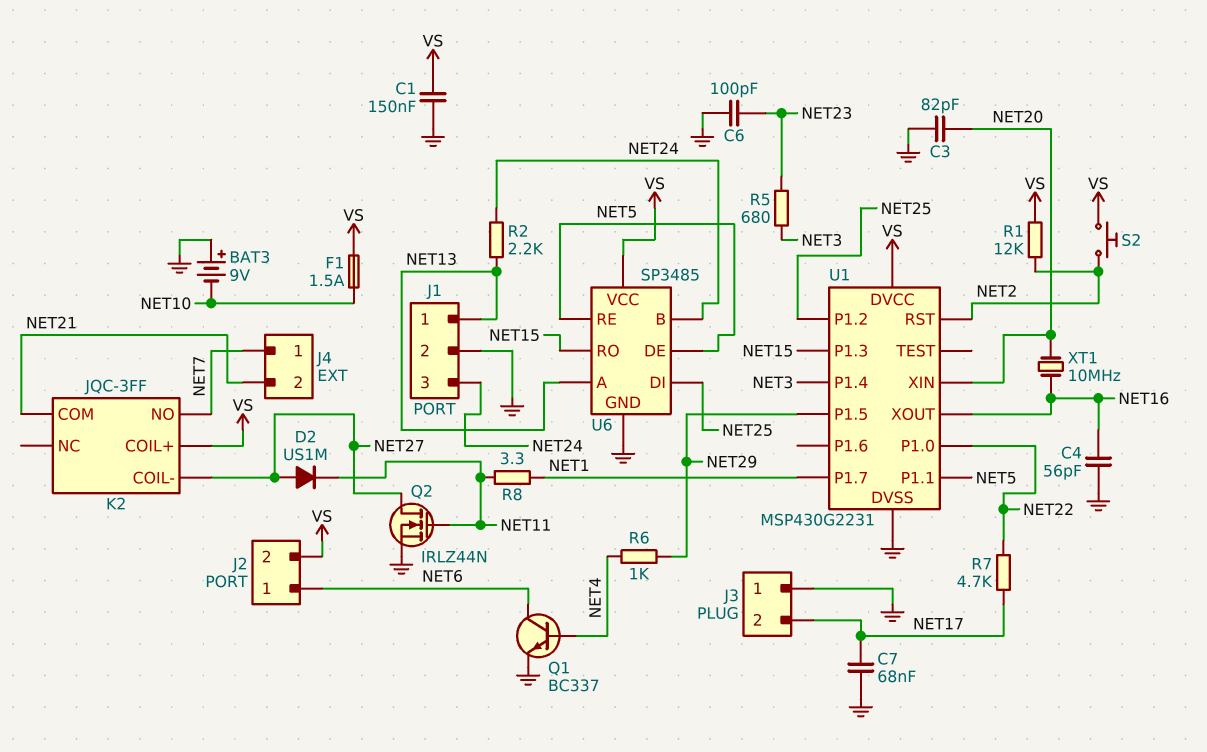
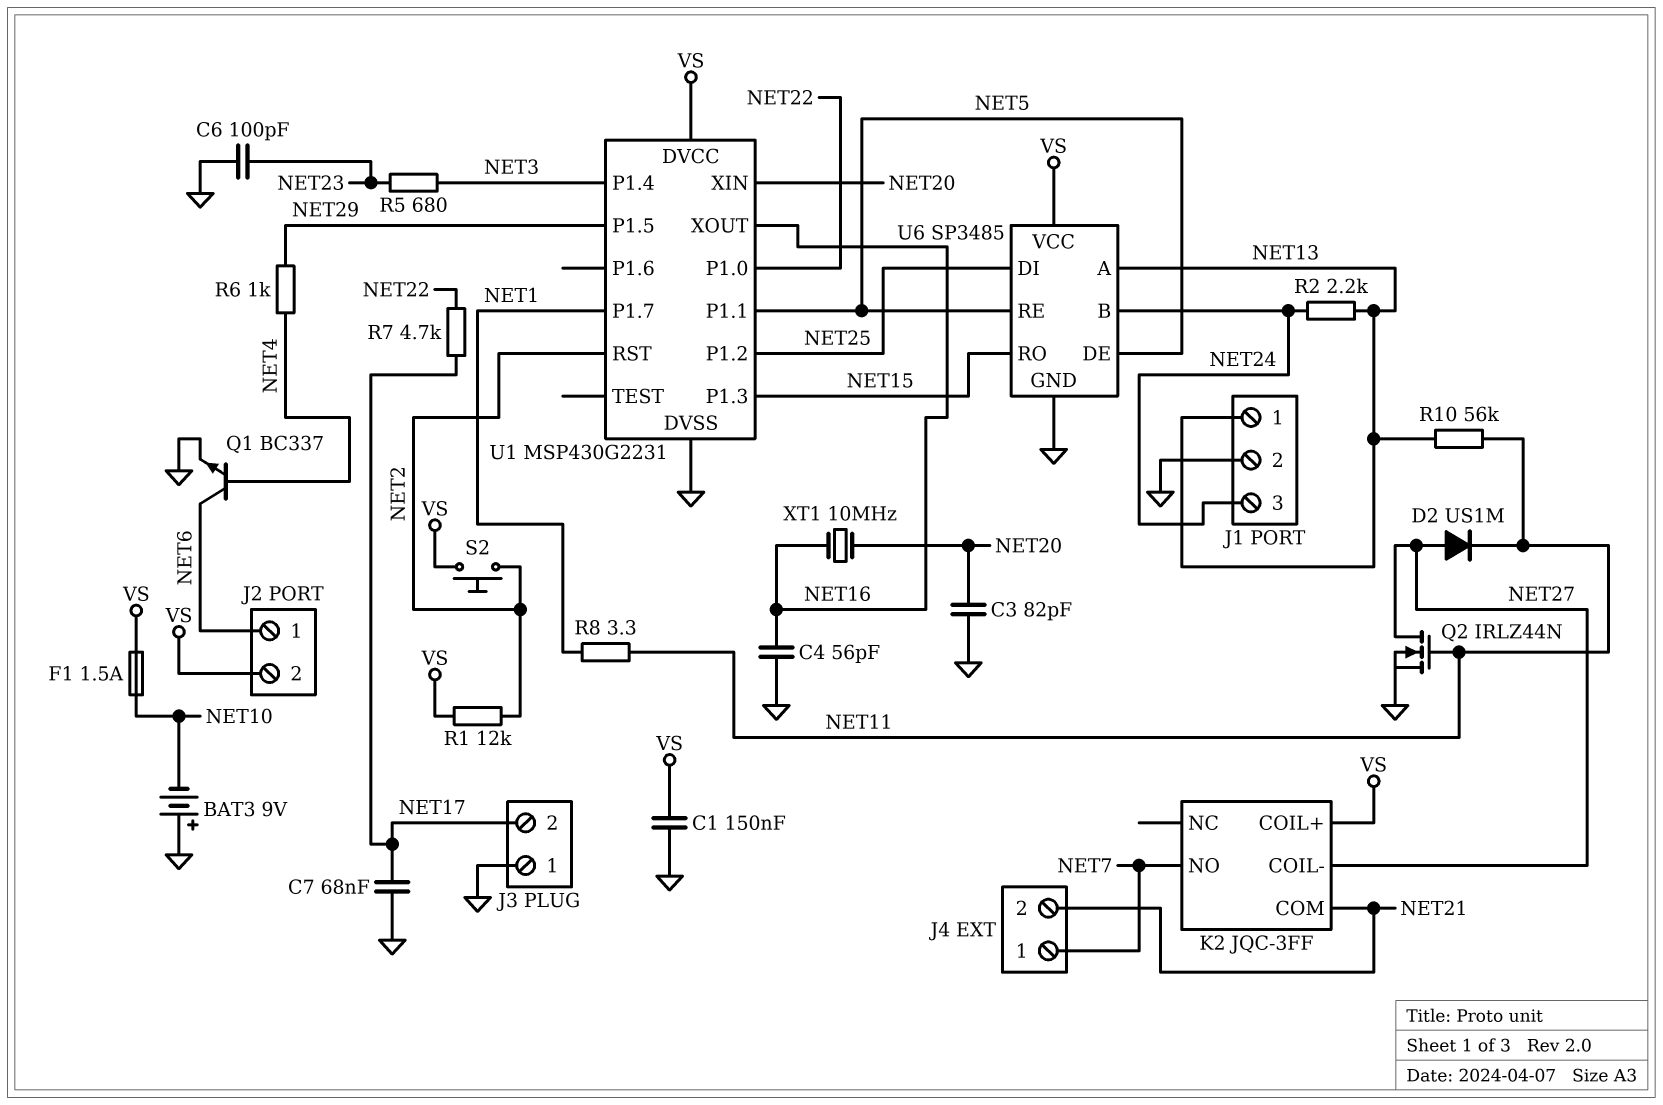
R10: none -> 56k (NET11, NET13)

